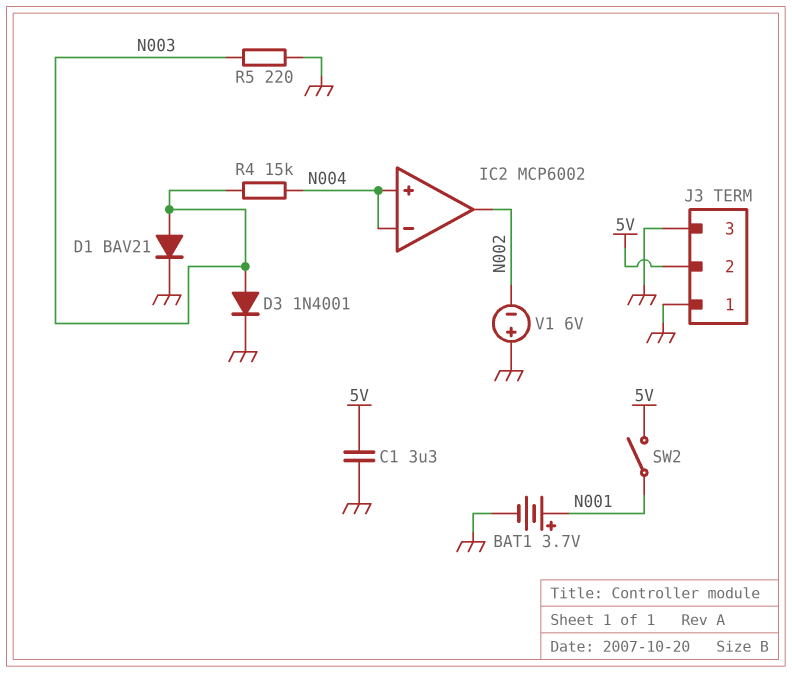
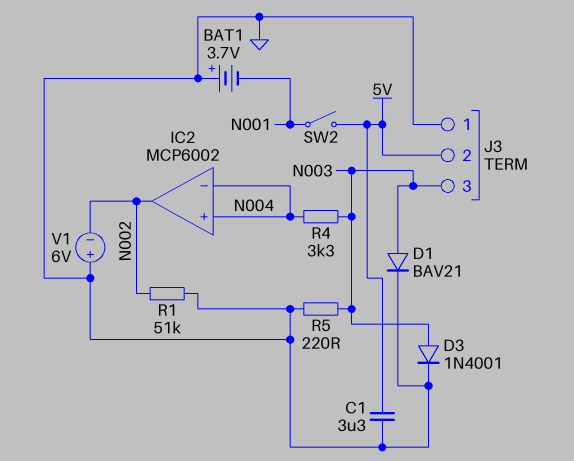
BAT1: 3.7V (plus N001, minus GND) -> 3.7V (plus GND, minus N001)
J3 pin 3: GND -> N003
R1: none -> 51k (GND, N002)
R4: 15k (N003, N004) -> 3.3k (N003, N004)

